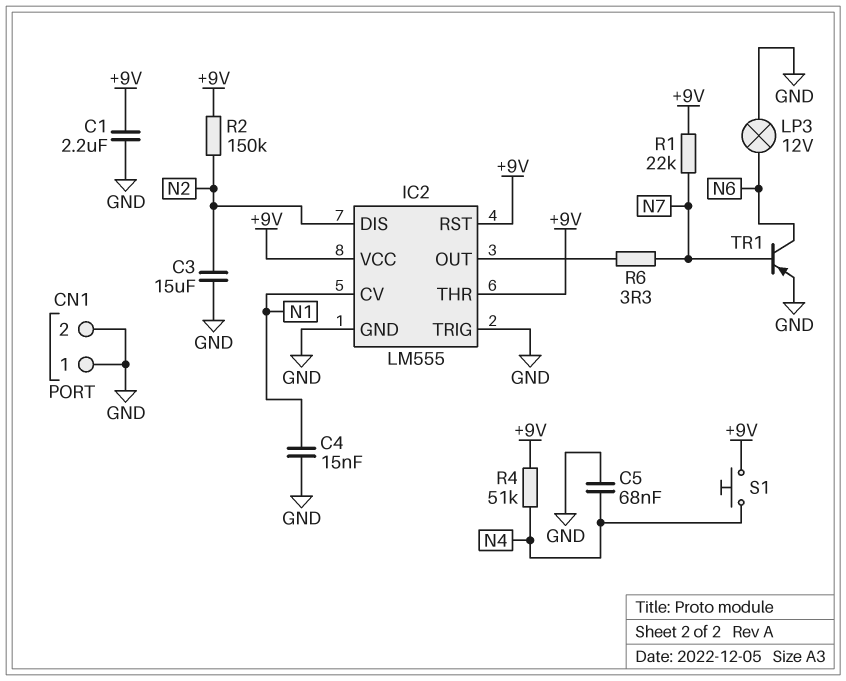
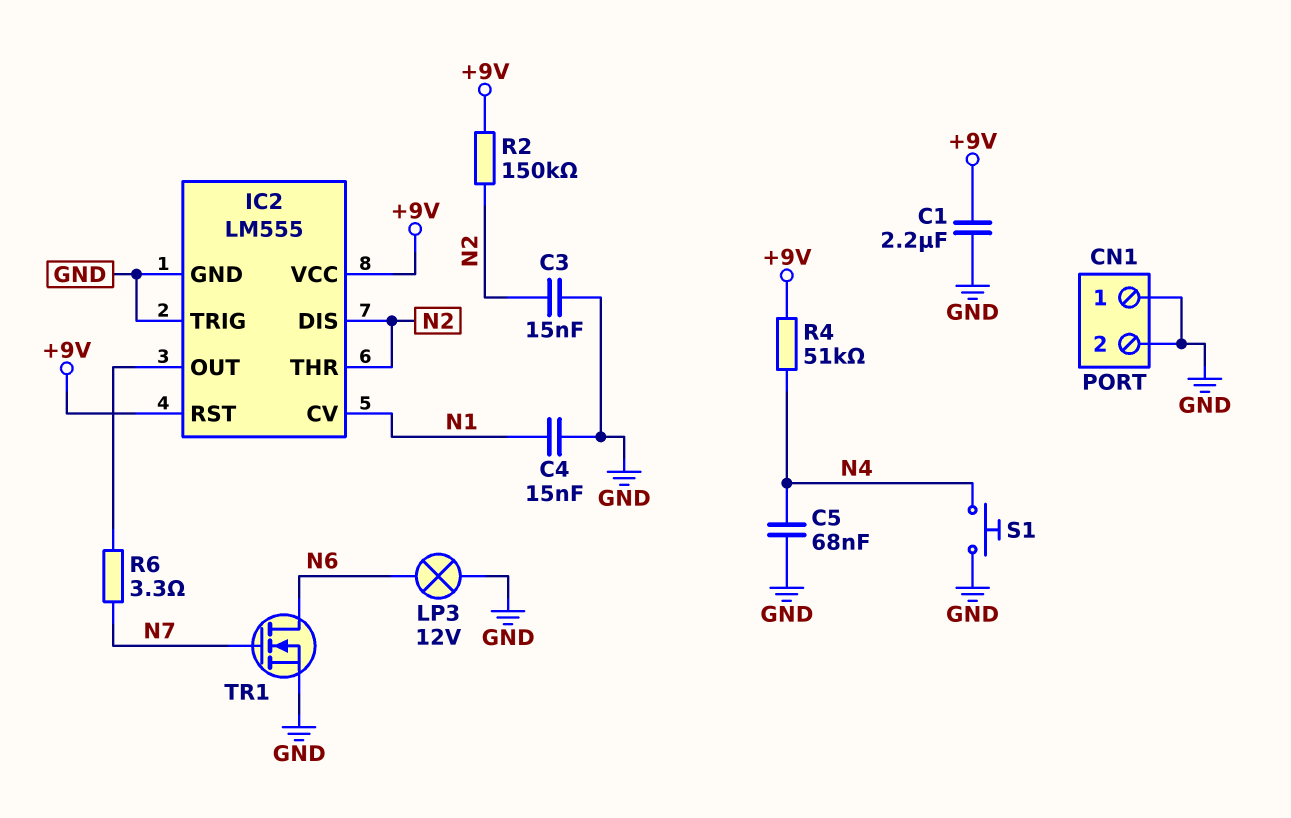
C3: 15uF (GND, N2) -> 15nF (GND, N2)
IC2 pin THR: +9V -> N2
R1: 22k (+9V, N7) -> none
S1: button (+9V, N4) -> button (GND, N4)
TR1: PNP (B N7, C N6, E GND) -> NMOS (G N7, D N6, S GND)

